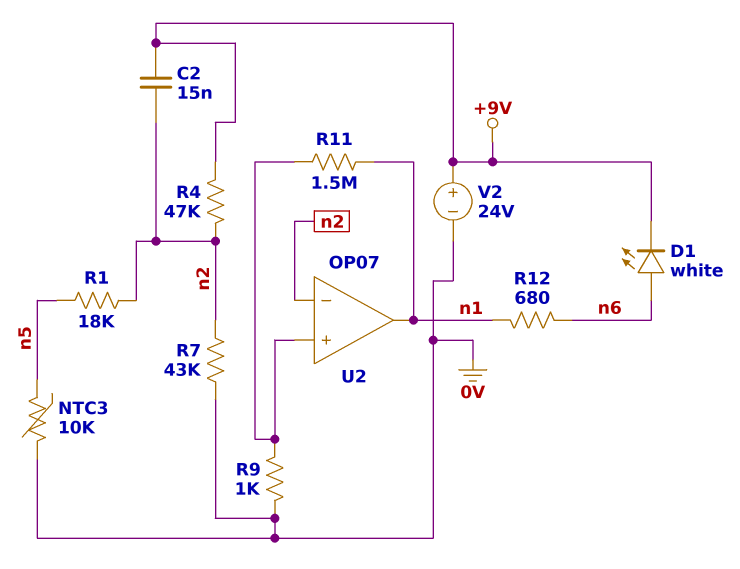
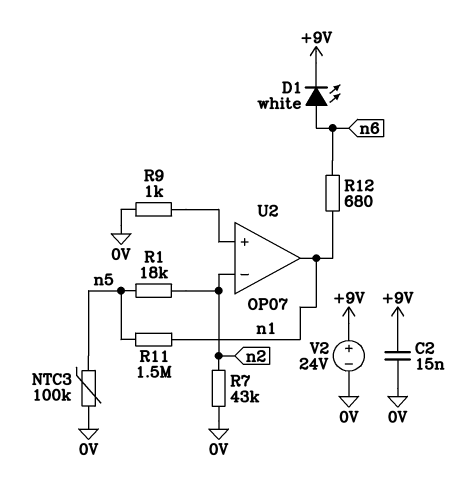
C2: 15nF (+9V, n2) -> 15nF (+9V, 0V)
NTC3: 10k (0V, n5) -> 100k (0V, n5)
R4: 47k (+9V, n2) -> none
R11: 1.5M (U2/in+, n1) -> 1.5M (n1, n5)

